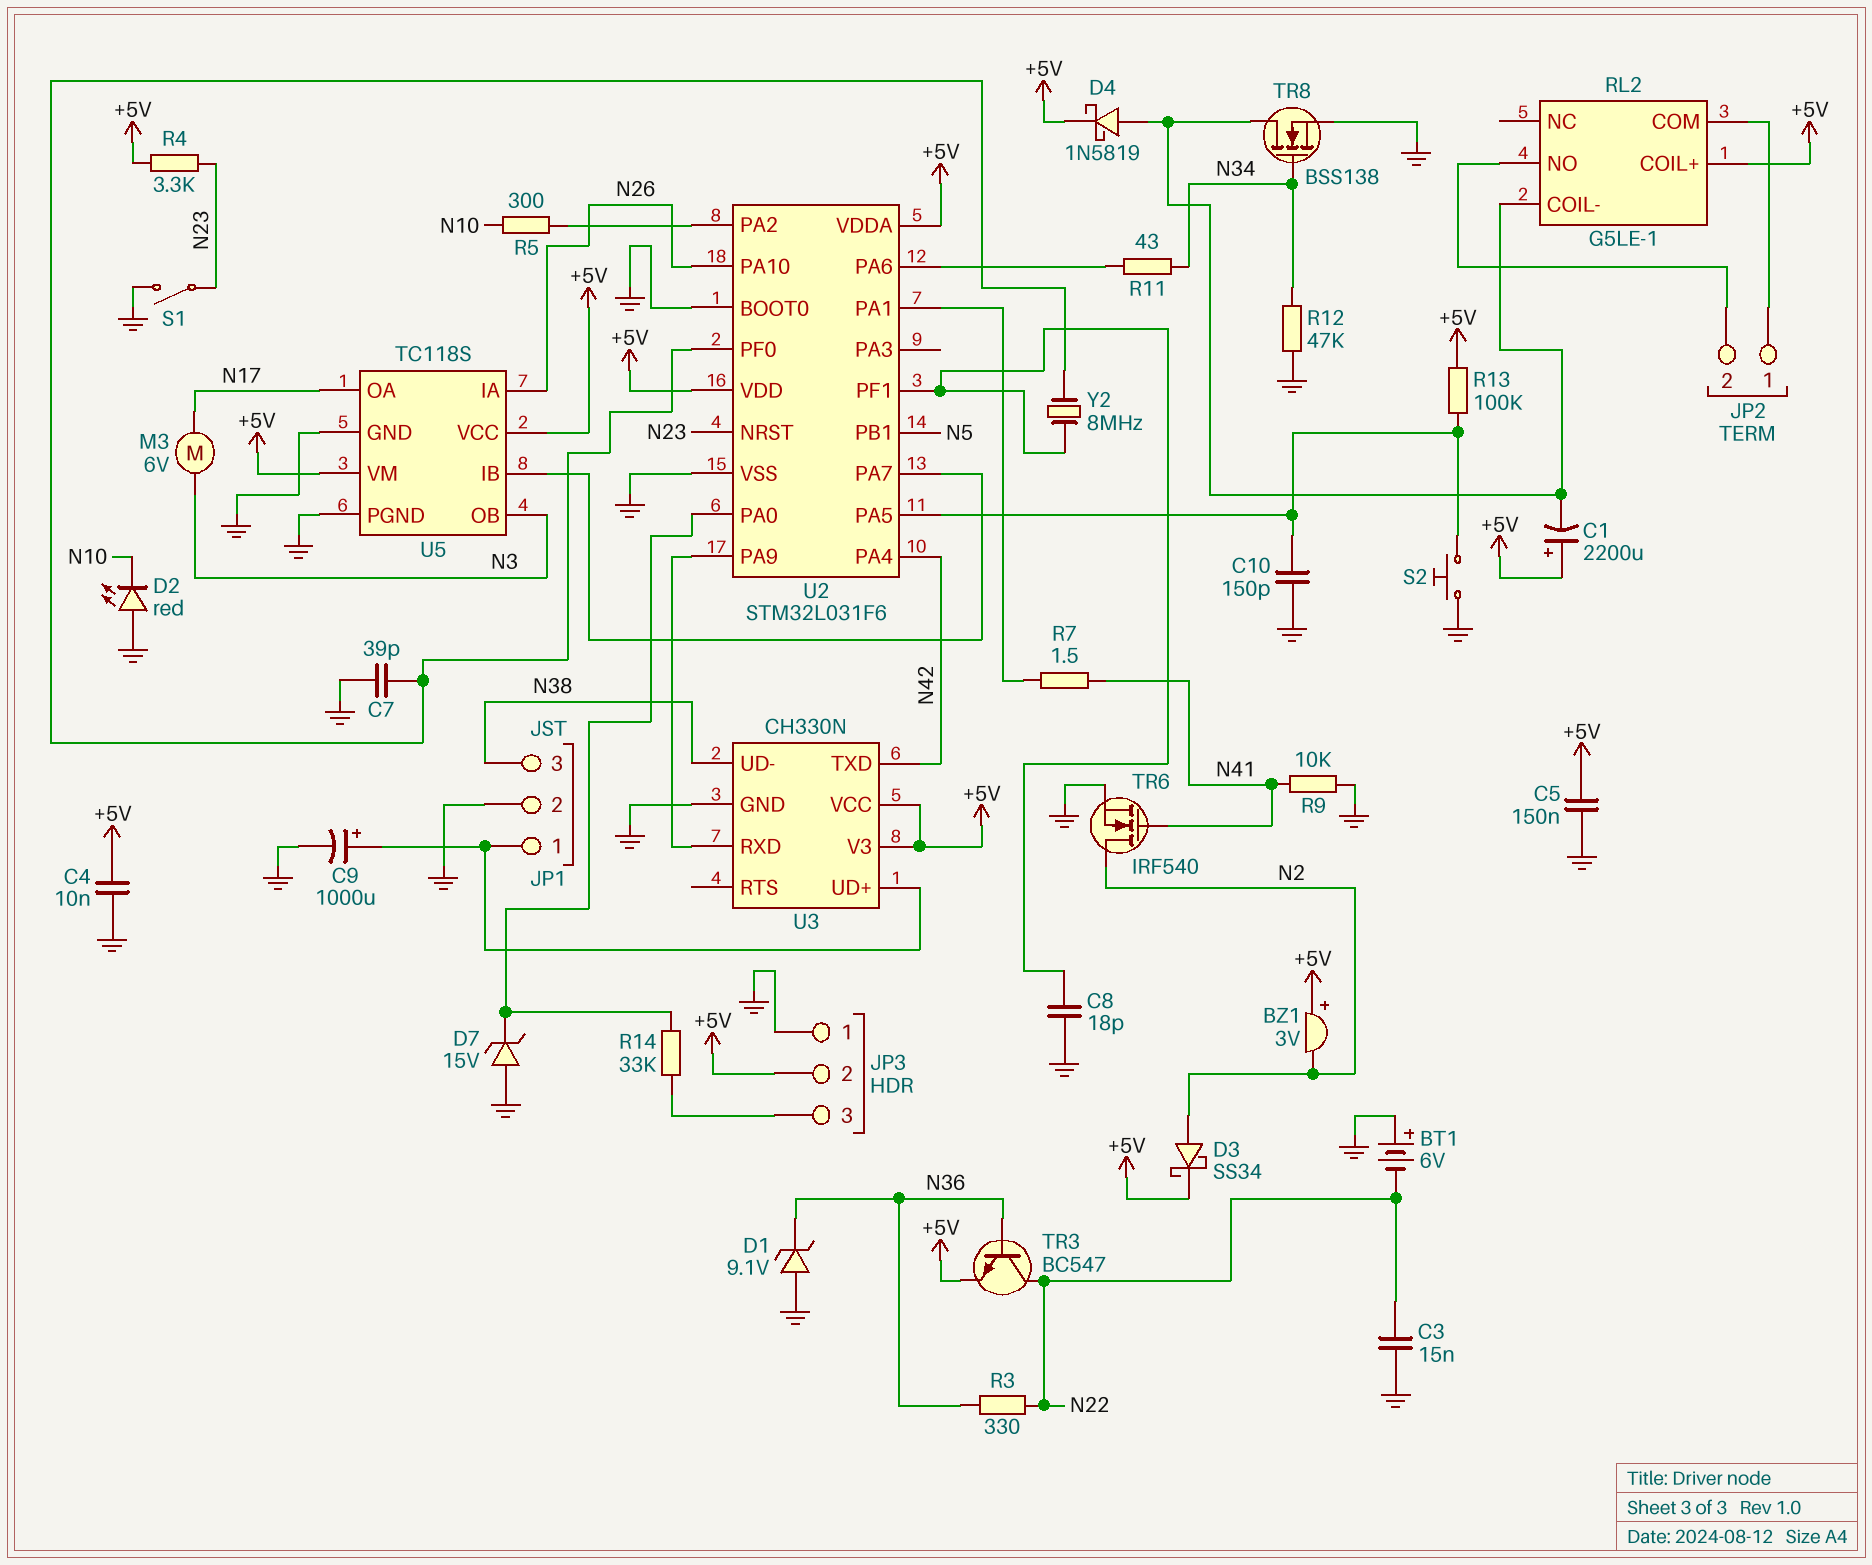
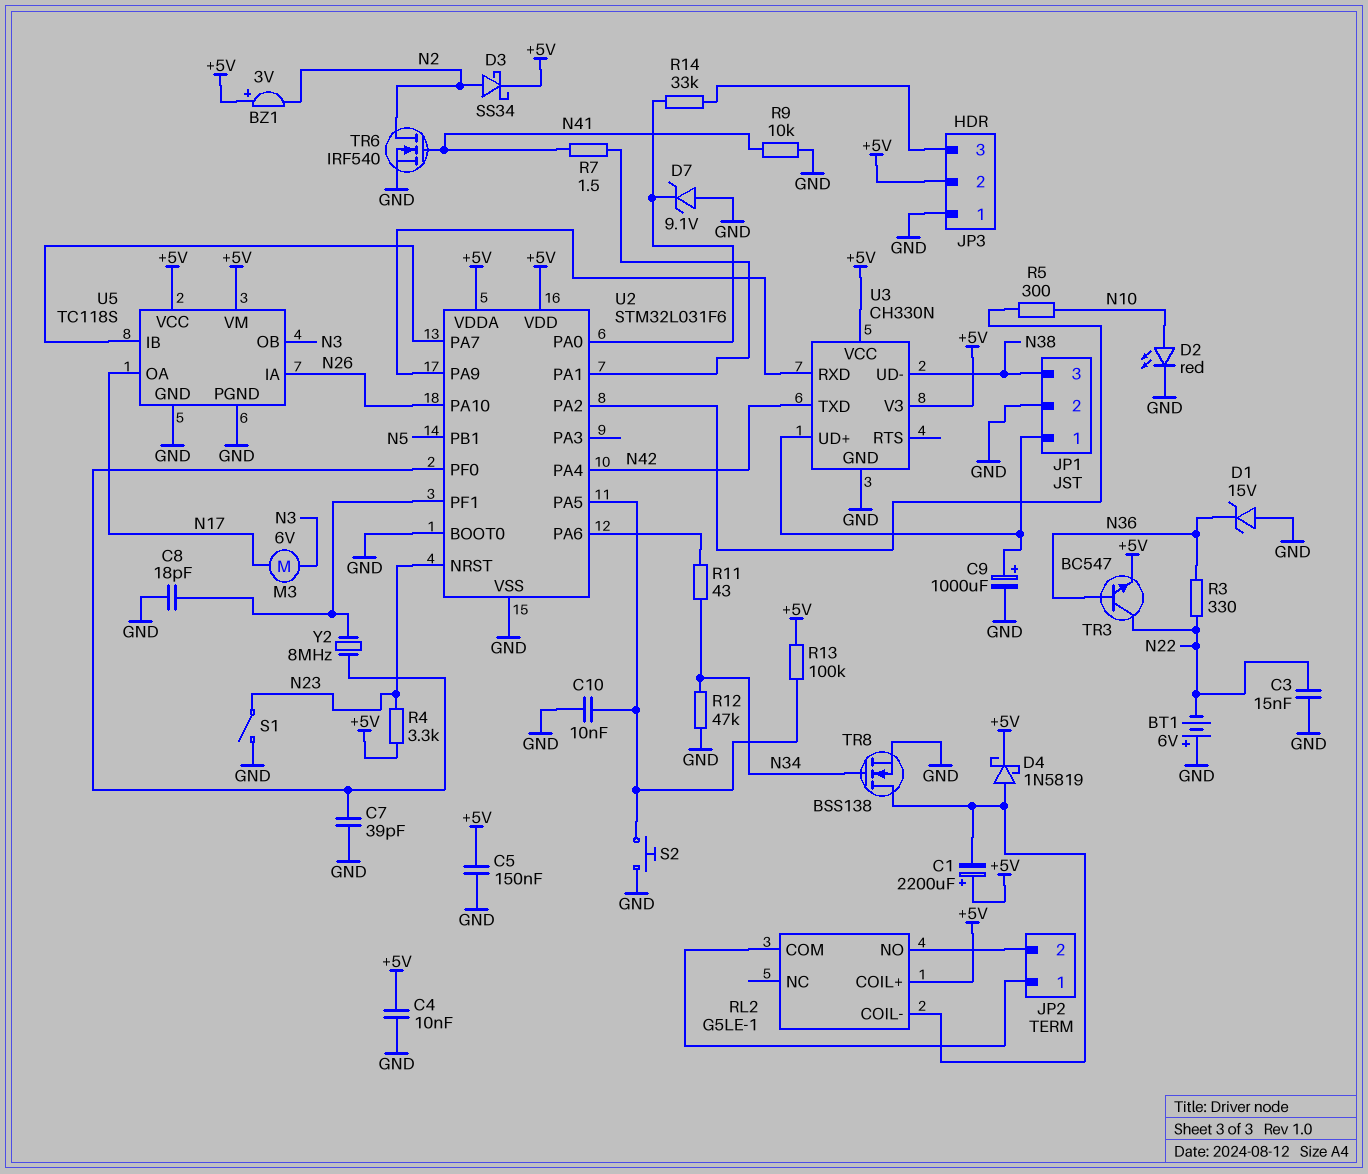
C10: 150pF (GND, U2/PA5) -> 10nF (GND, U2/PA5)
D1: zener 9.1V (A GND, K N36) -> zener 15V (A GND, K N36)
D2: LED red (A GND, K N10) -> LED red (A N10, K GND)
D7: zener 15V (A GND, K U2/PA0) -> zener 9.1V (A GND, K U2/PA0)

